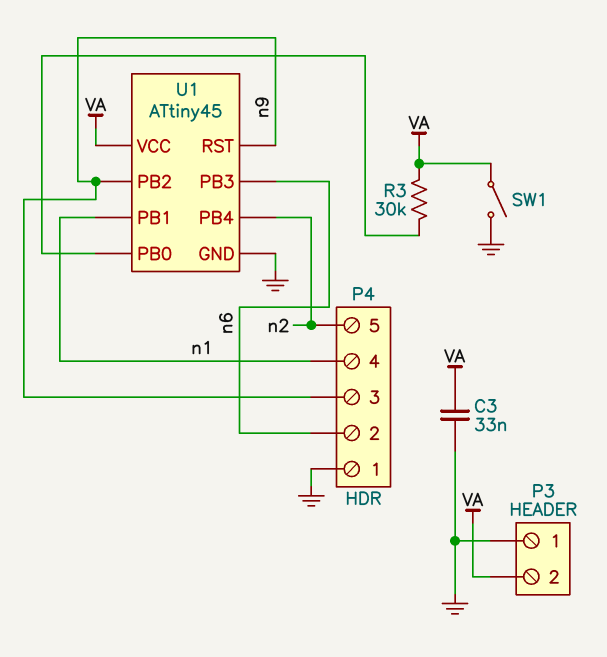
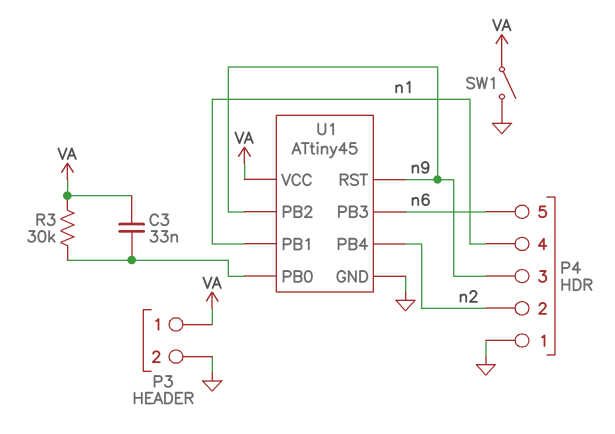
C3: 33nF (GND, VA) -> 33nF (U1/PB0, VA)
P3 pin 1: GND -> VA
P3 pin 2: VA -> GND
P4 pin 2: n6 -> n2
P4 pin 5: n2 -> n6

